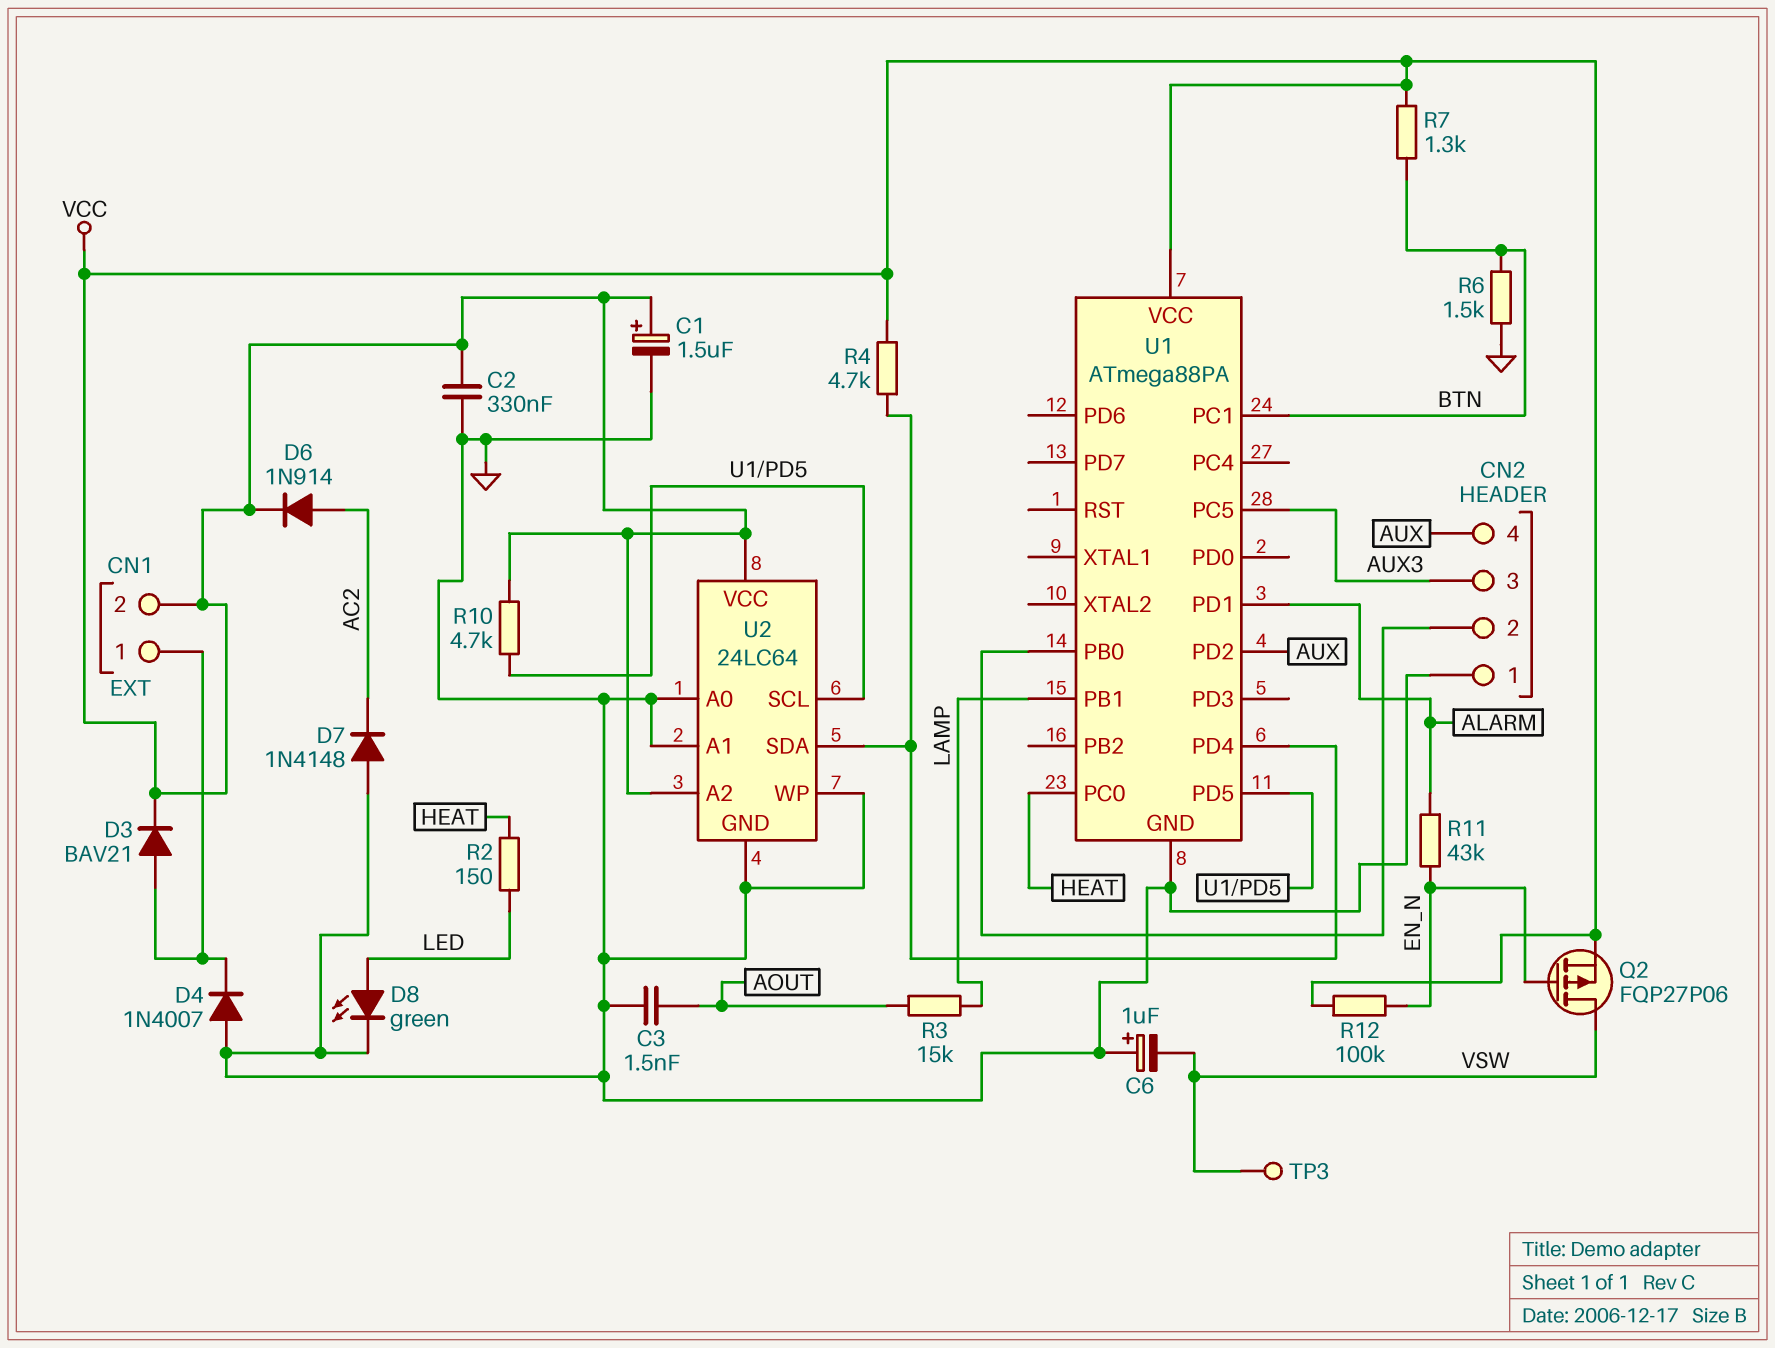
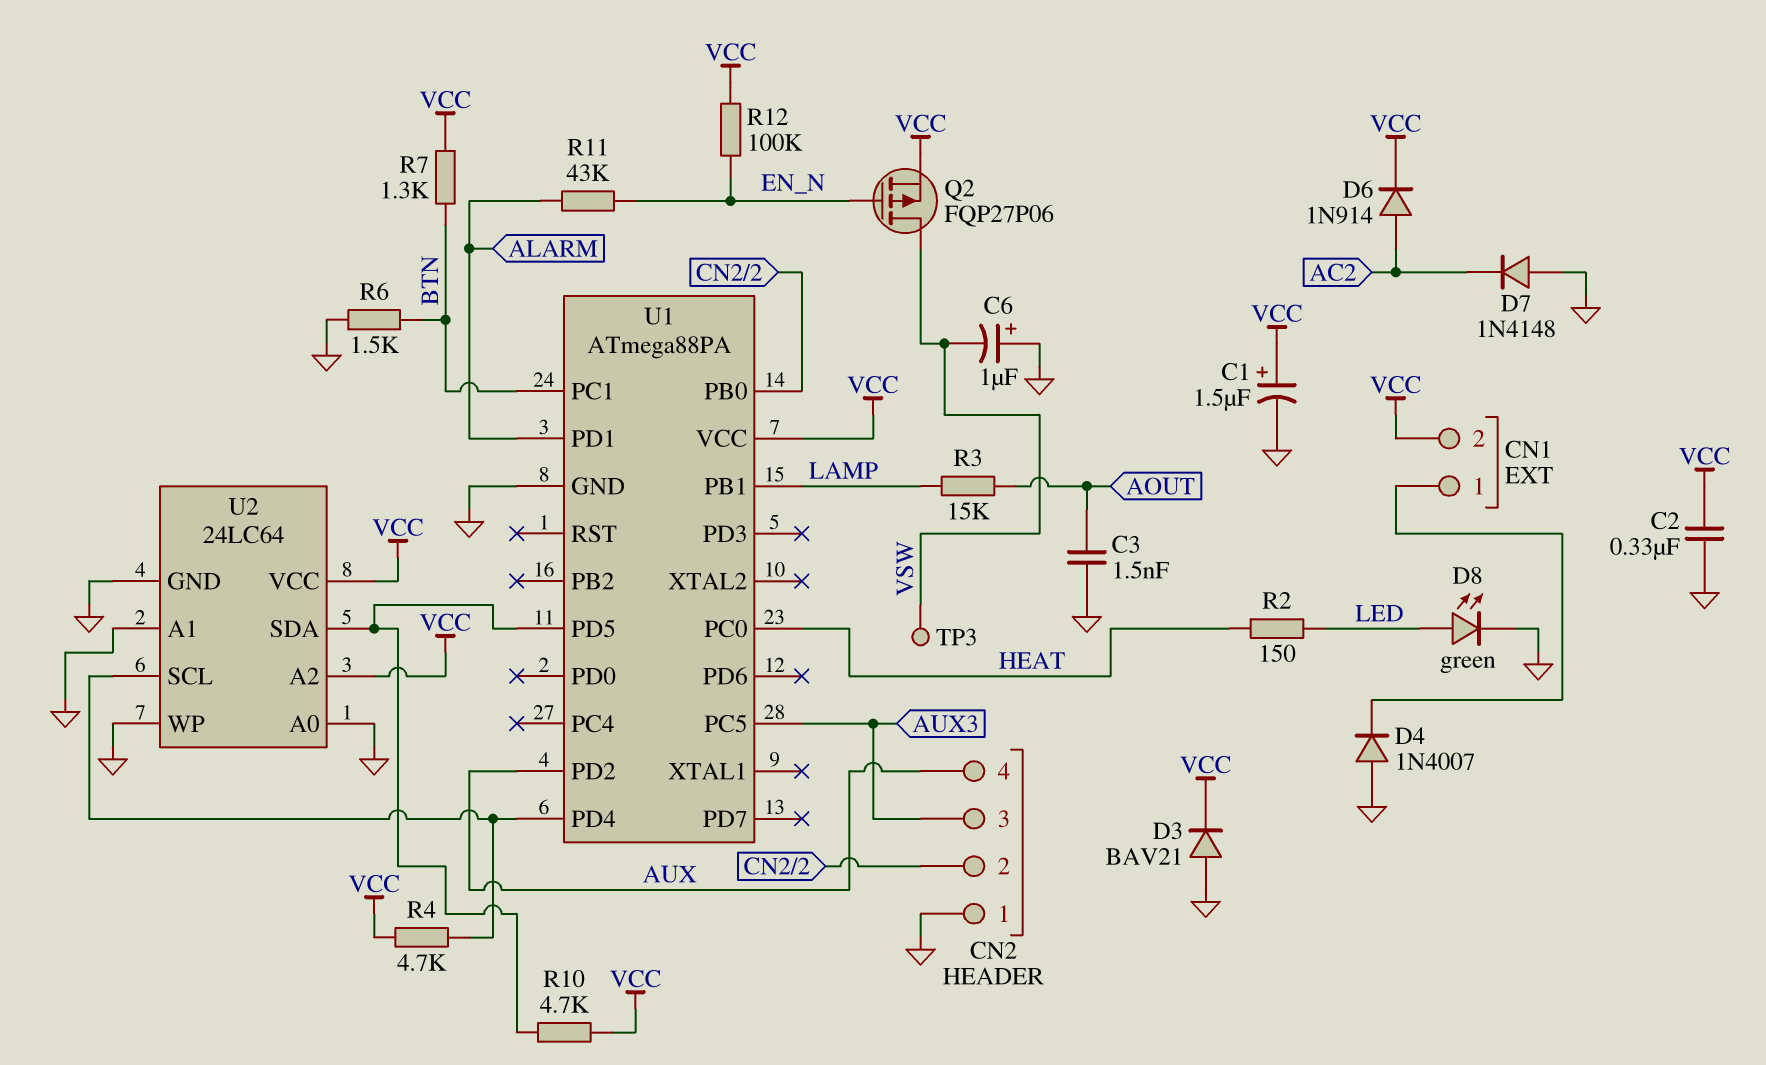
D3: diode BAV21 (A CN1/1, K VCC) -> diode BAV21 (A GND, K VCC)
U2 pin SCL: U1/PD5 -> U1/PD4
U2 pin SDA: U1/PD4 -> U1/PD5

